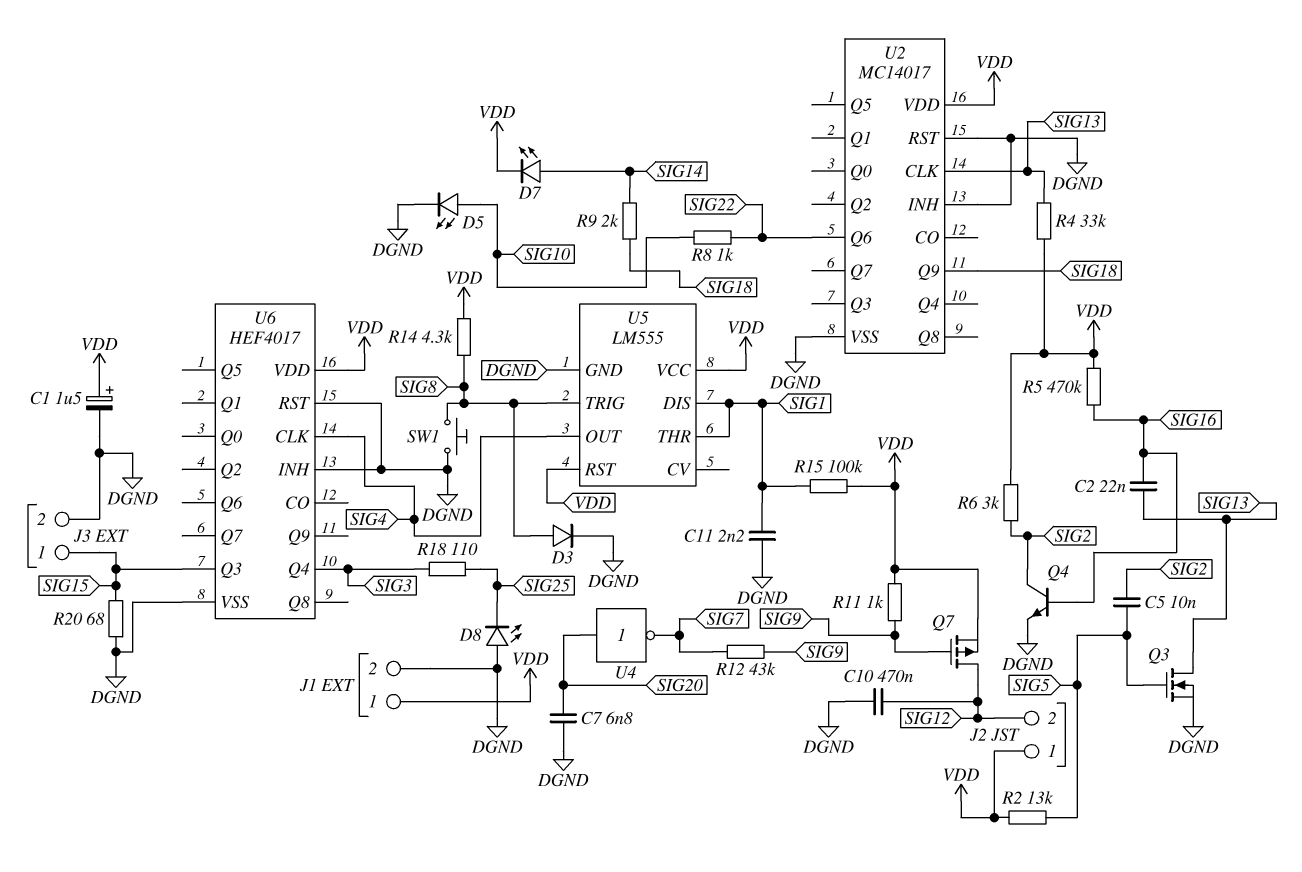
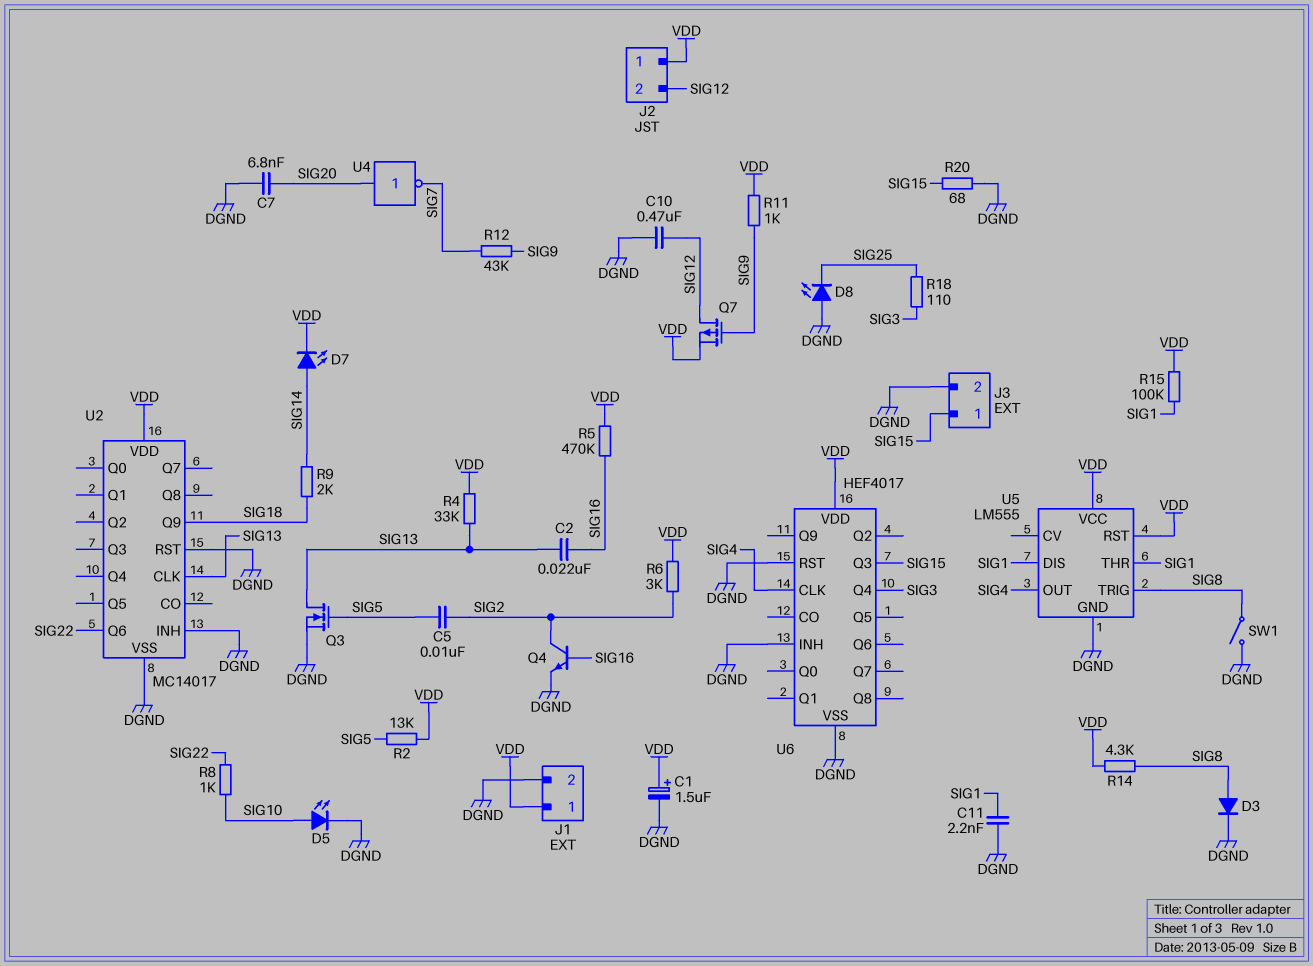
SW1: button (DGND, SIG8) -> switch (DGND, SIG8)

